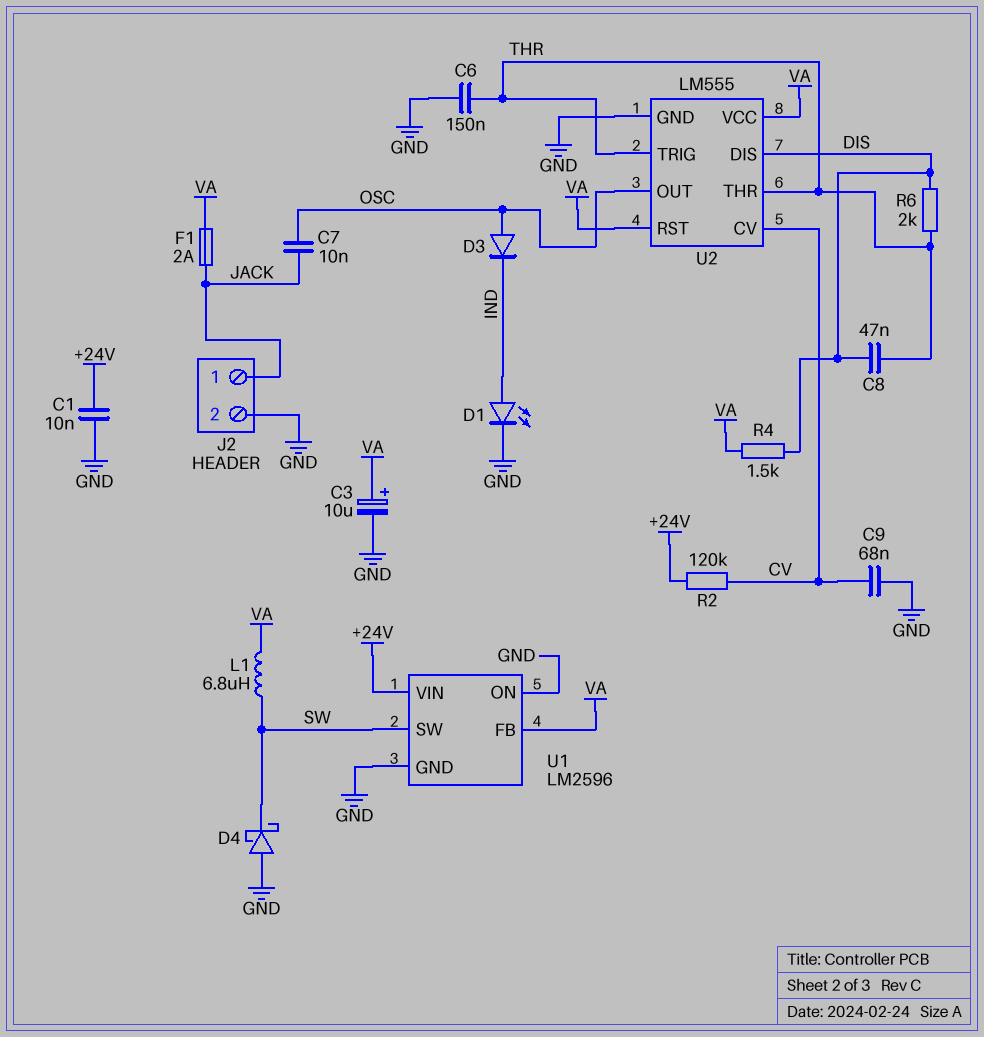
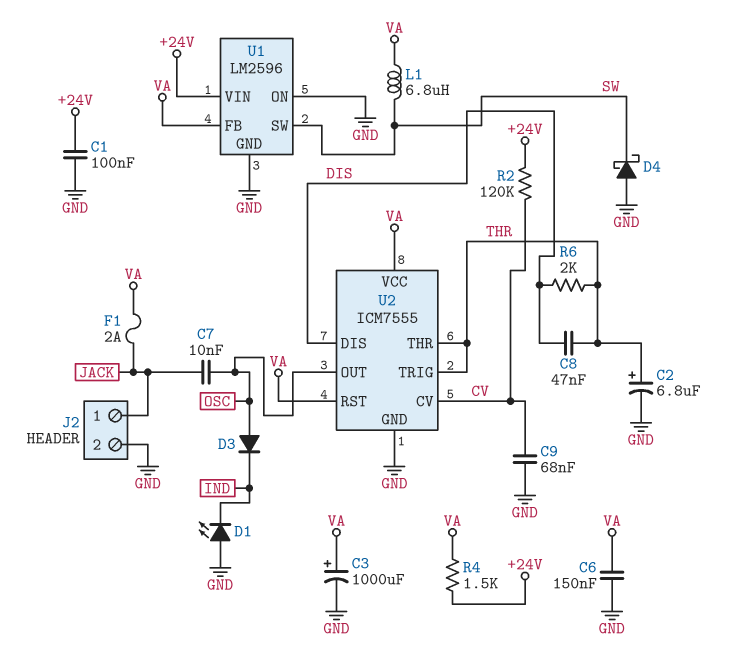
C1: 10nF (+24V, GND) -> 100nF (+24V, GND)
C2: none -> 6.8uF (plus THR, minus GND)
C3: 10uF (plus VA, minus GND) -> 1000uF (plus VA, minus GND)
C6: 150nF (GND, THR) -> 150nF (GND, VA)
D1: LED (A IND, K GND) -> LED (A GND, K IND)
R4: 1.5k (DIS, VA) -> 1.5k (+24V, VA)
U2: LM555 -> ICM7555

